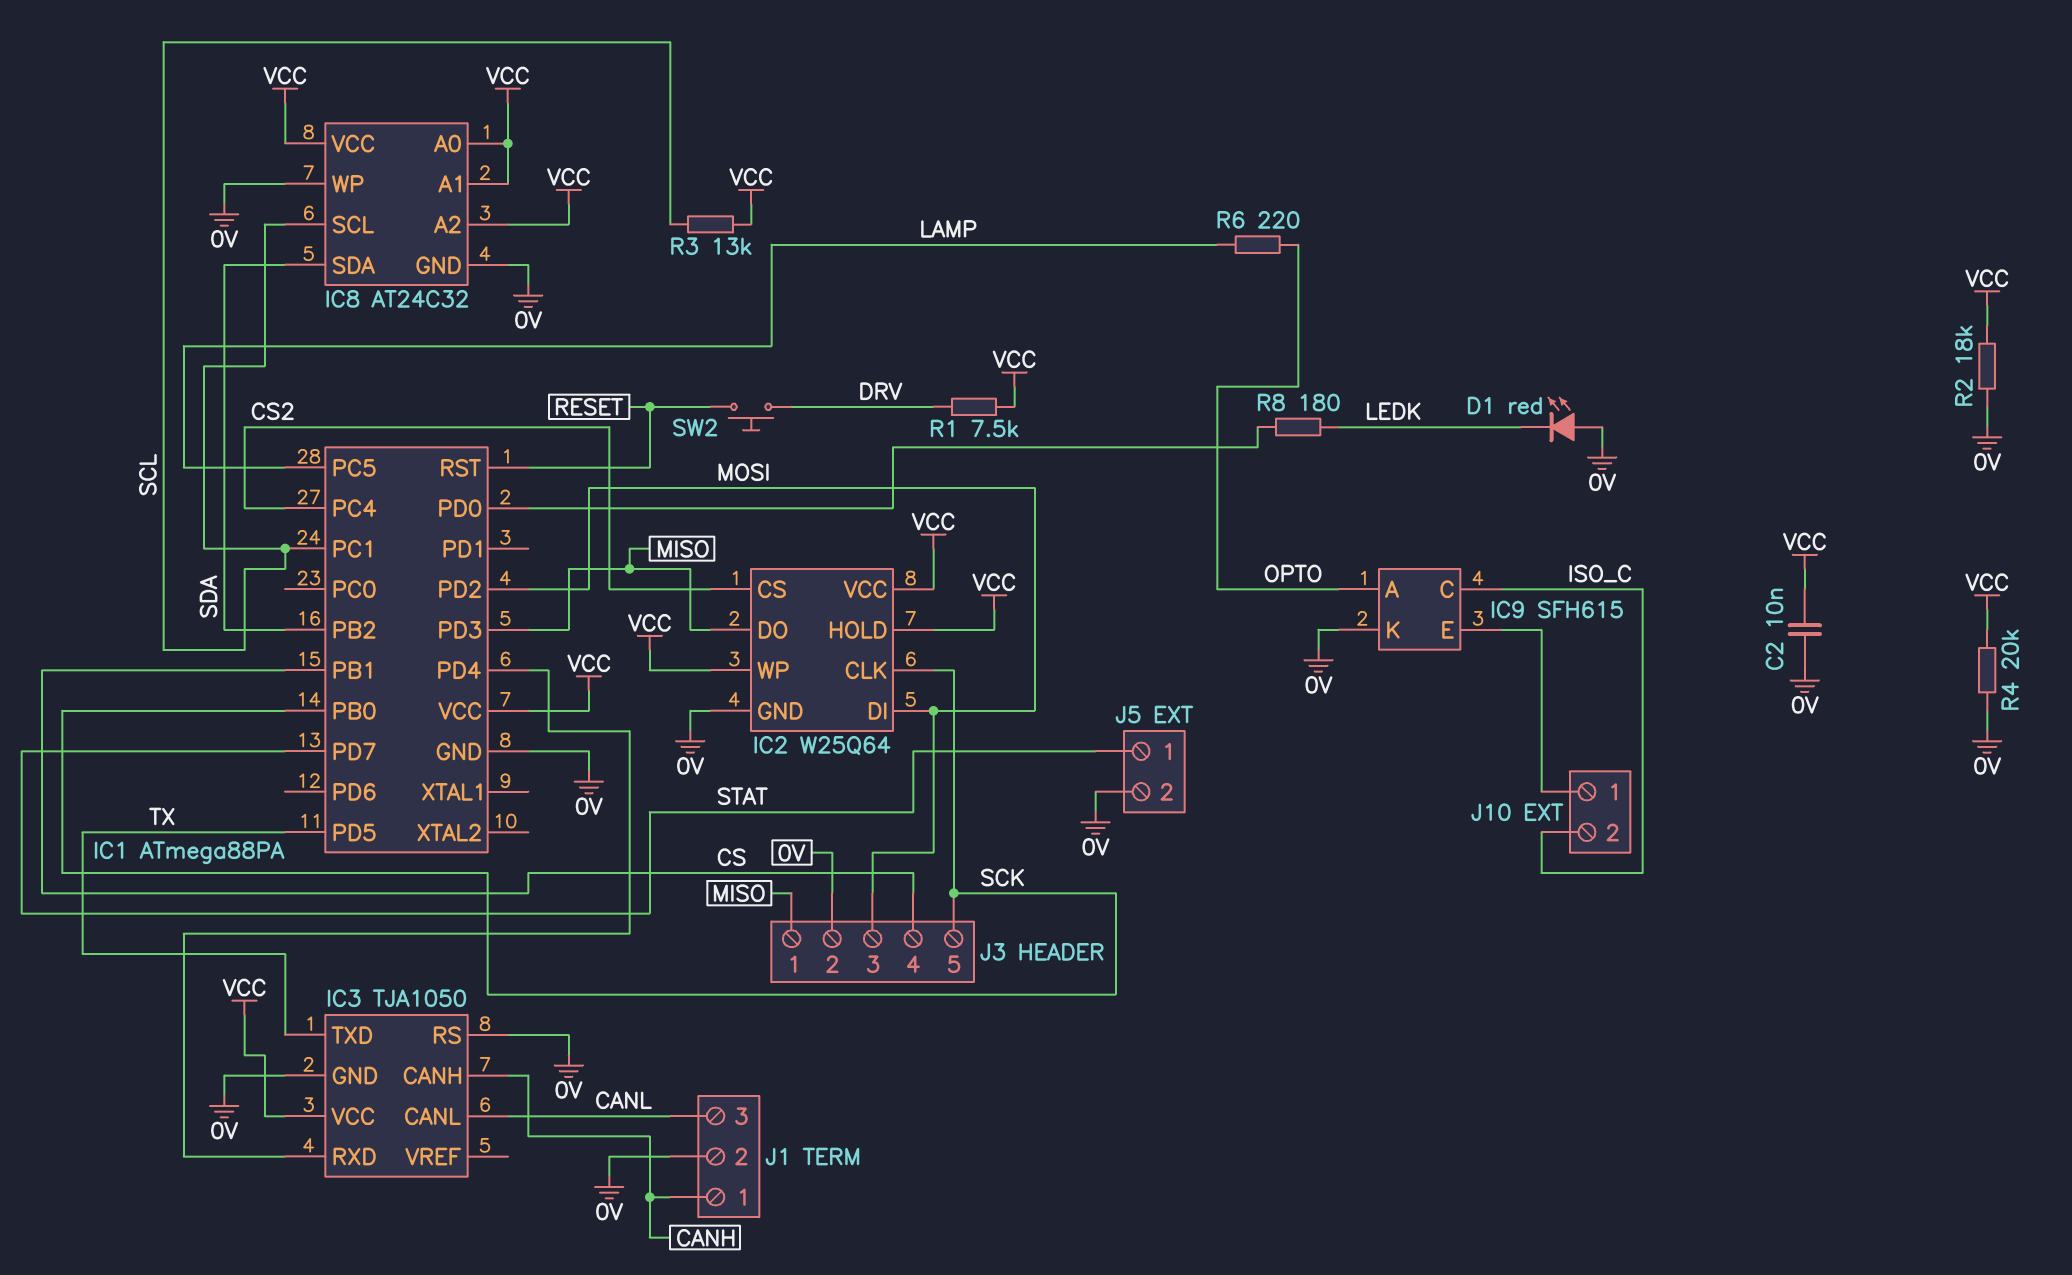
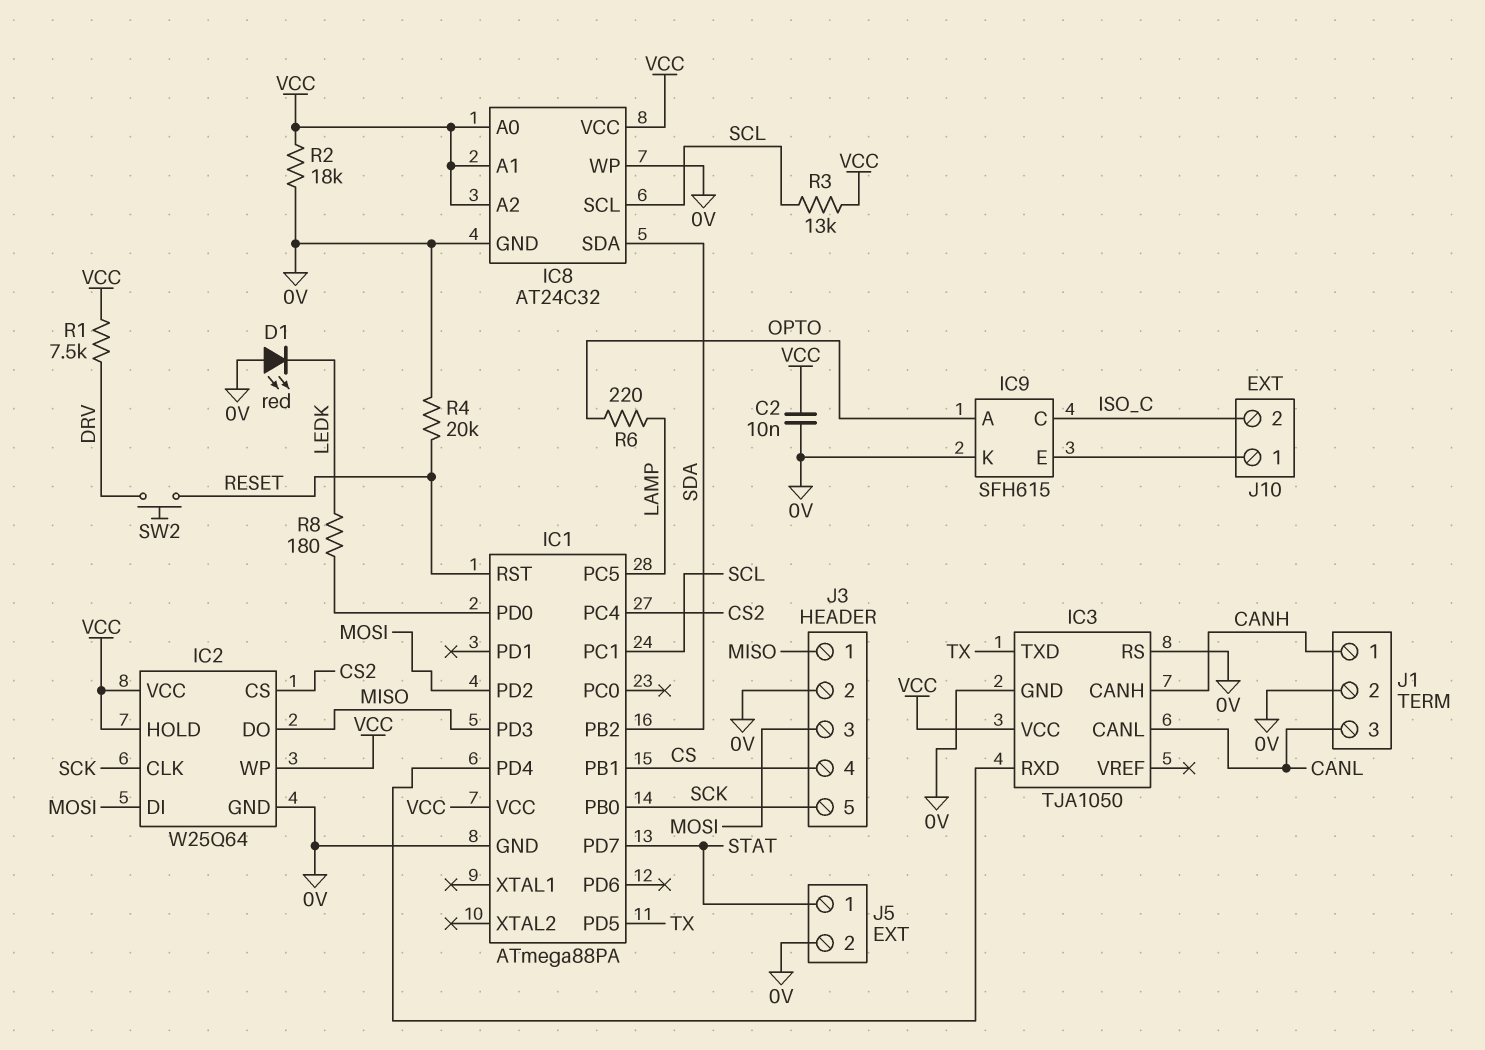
R4: 20k (0V, VCC) -> 20k (0V, RESET)

